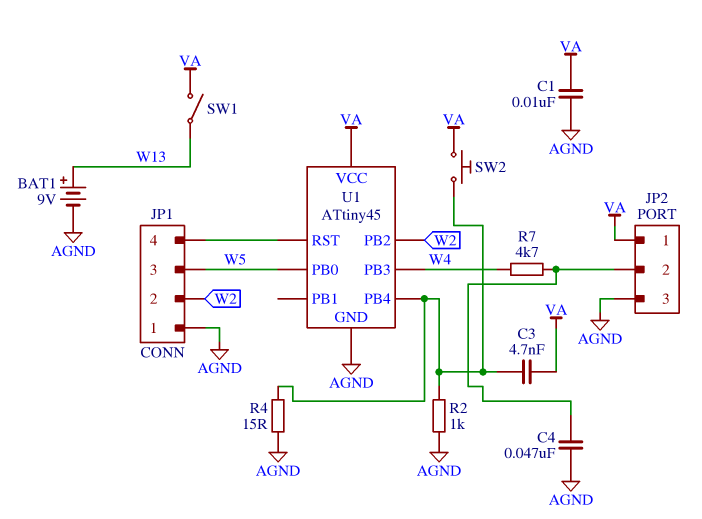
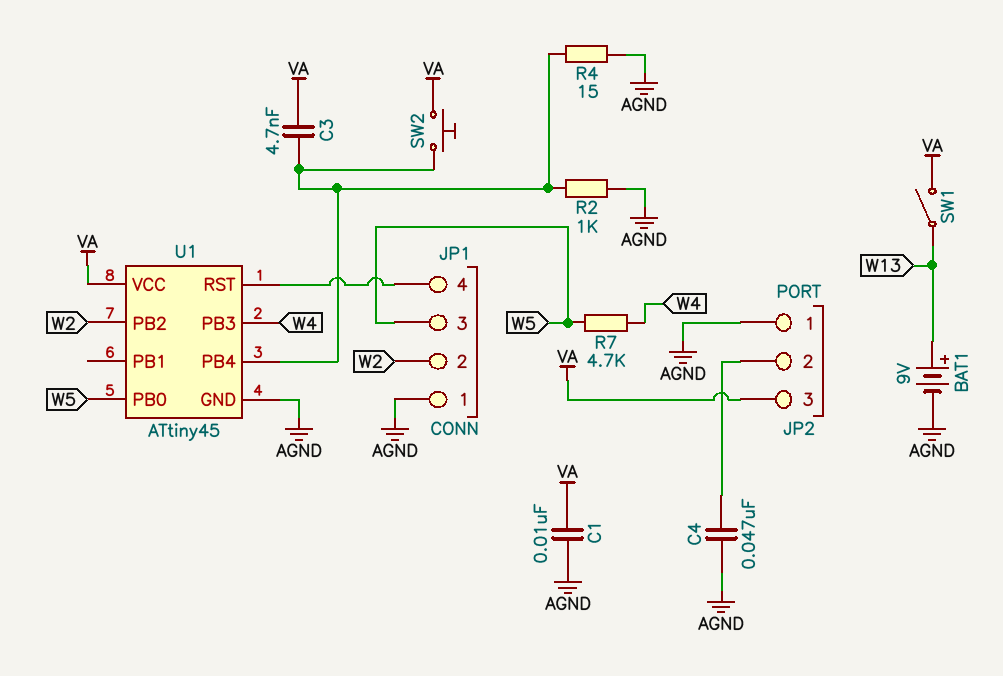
JP2 pin 1: VA -> AGND
JP2 pin 3: AGND -> VA
R7: 4.7k (JP2/2, W4) -> 4.7k (W4, W5)

